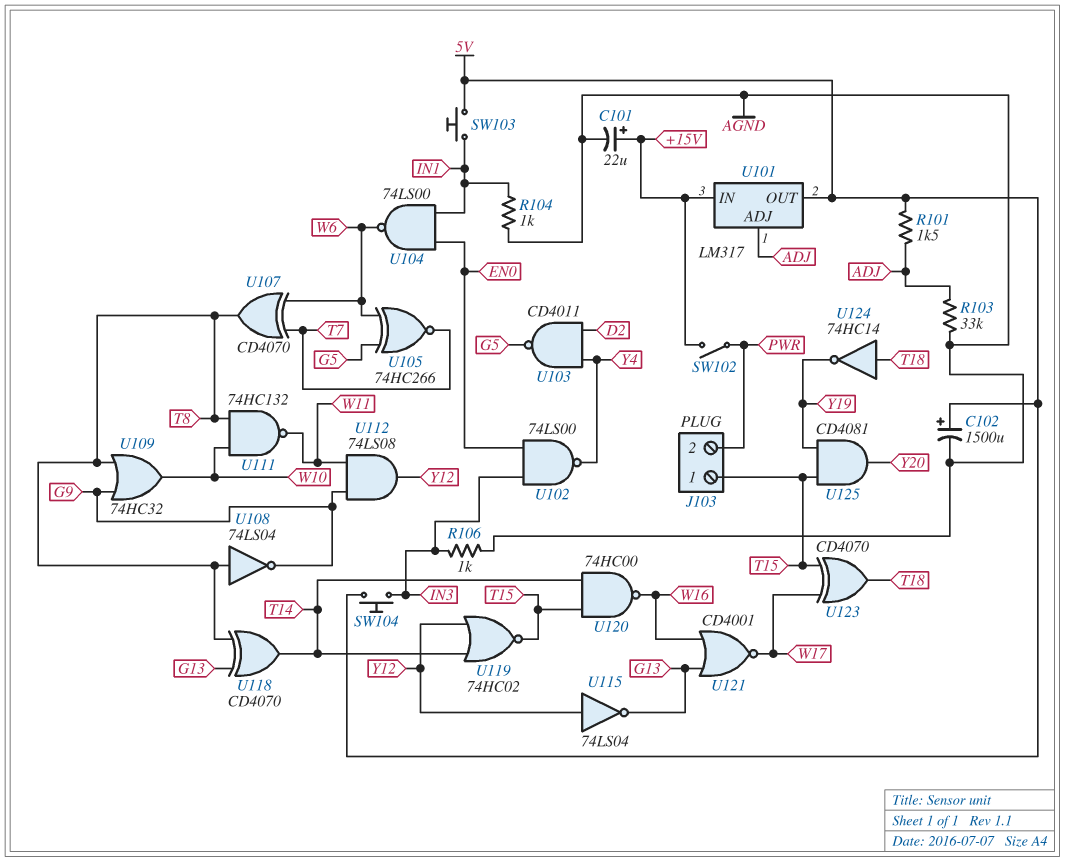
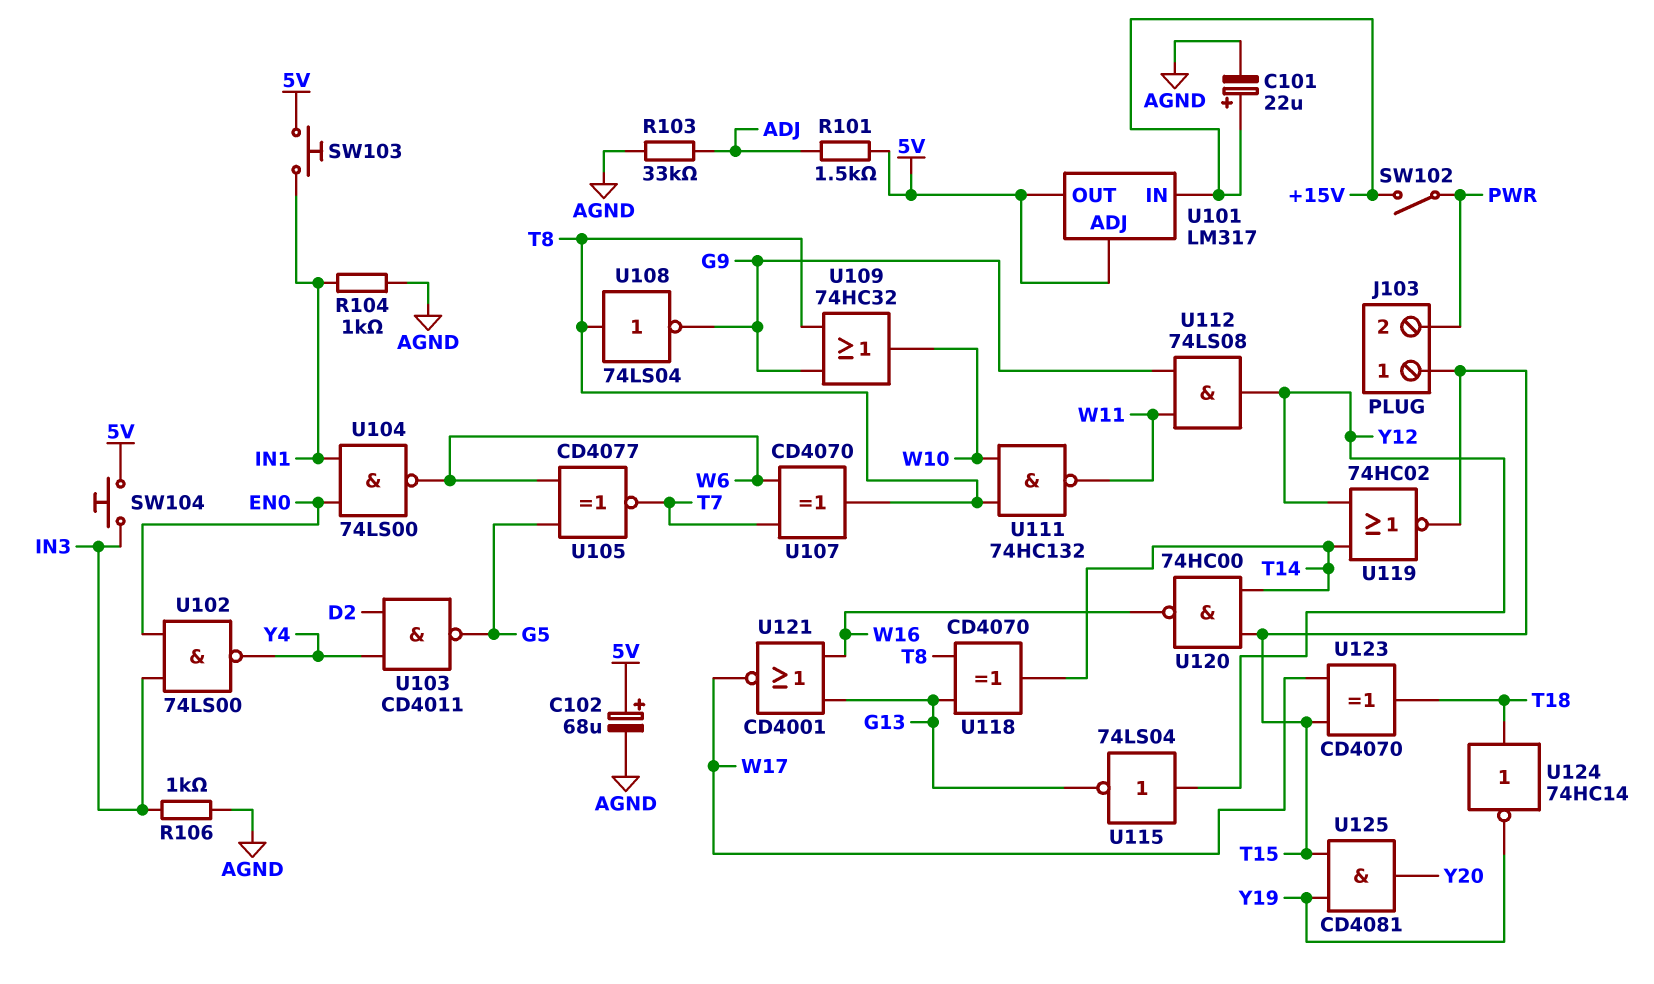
C102: 1500uF (plus 5V, minus AGND) -> 68uF (plus 5V, minus AGND)
U101 pin ADJ: ADJ -> 5V
U105: XNOR 74HC266 (in G5, in W6, out T7) -> XNOR CD4077 (in G5, in W6, out T7)

